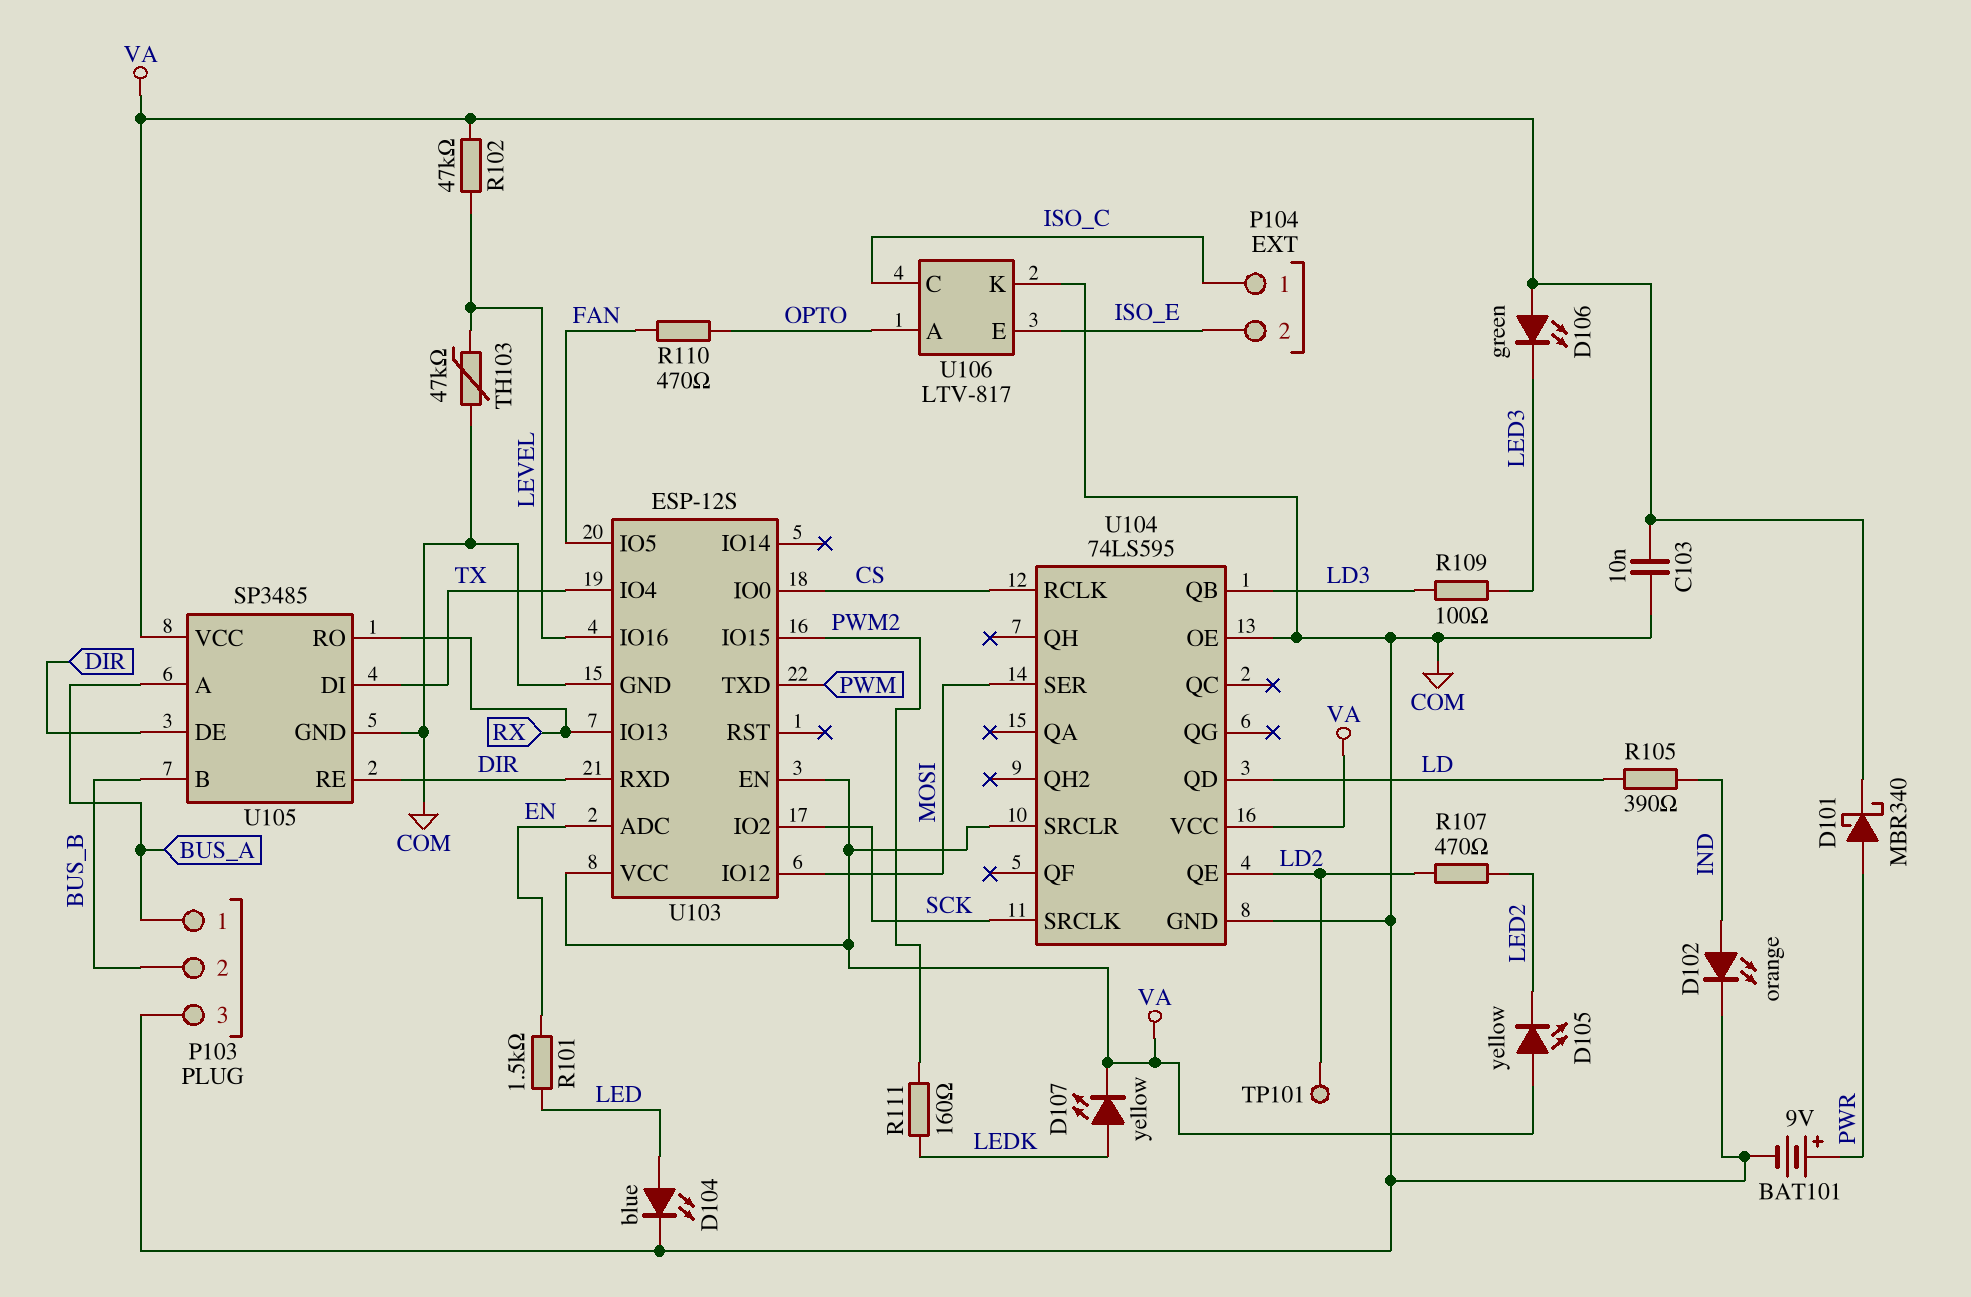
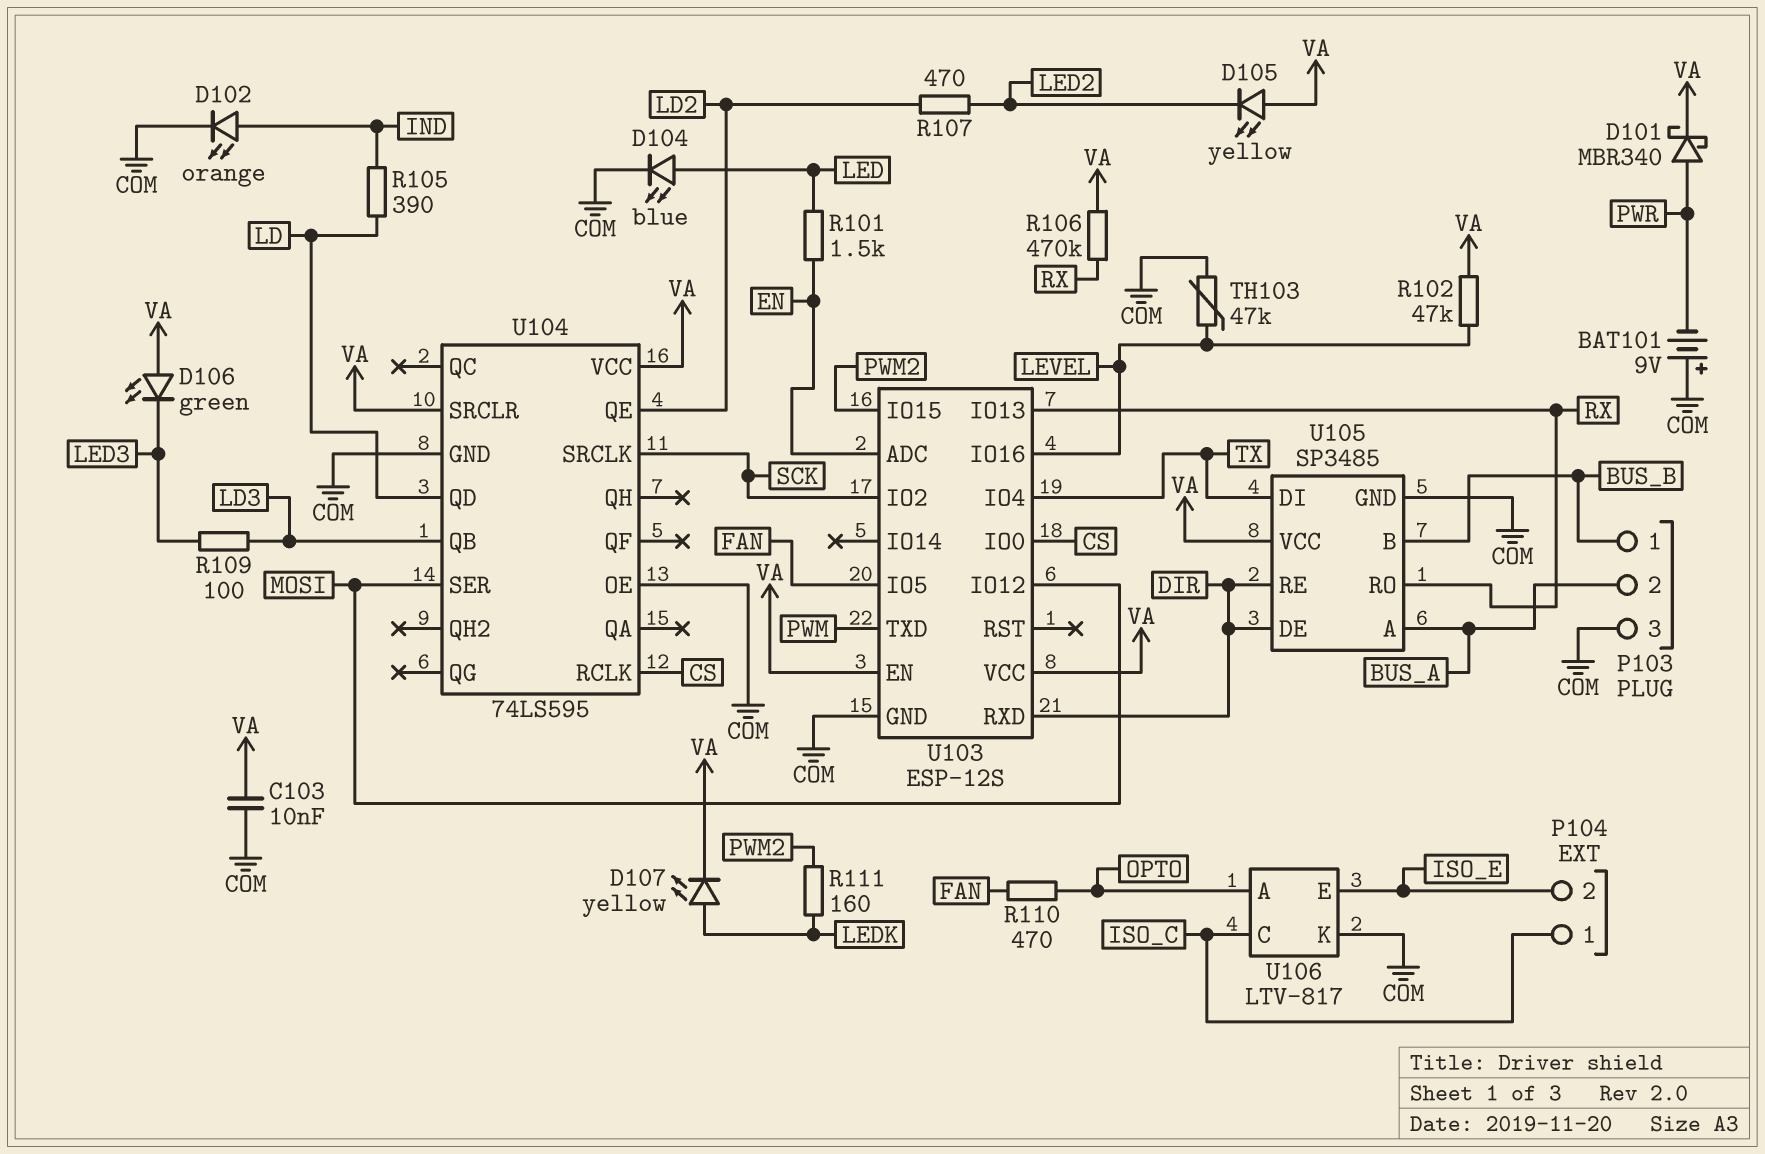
BAT101: 9V (plus PWR, minus COM) -> 9V (plus COM, minus PWR)
P103 pin 1: BUS_A -> BUS_B
P103 pin 2: BUS_B -> BUS_A
R106: none -> 470k (RX, VA)
TP101: test point (LD2) -> none

